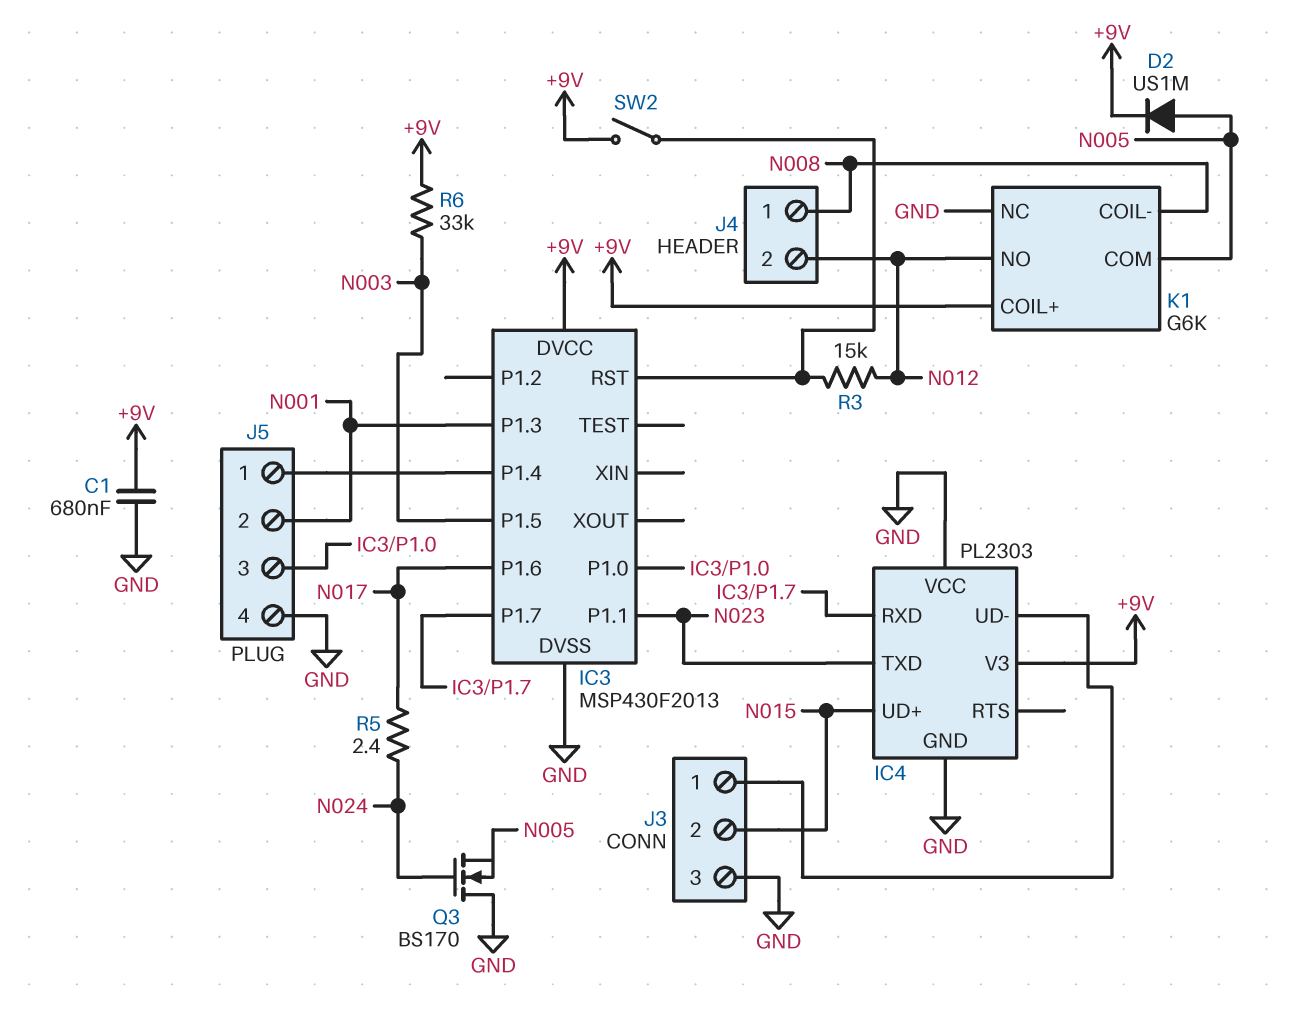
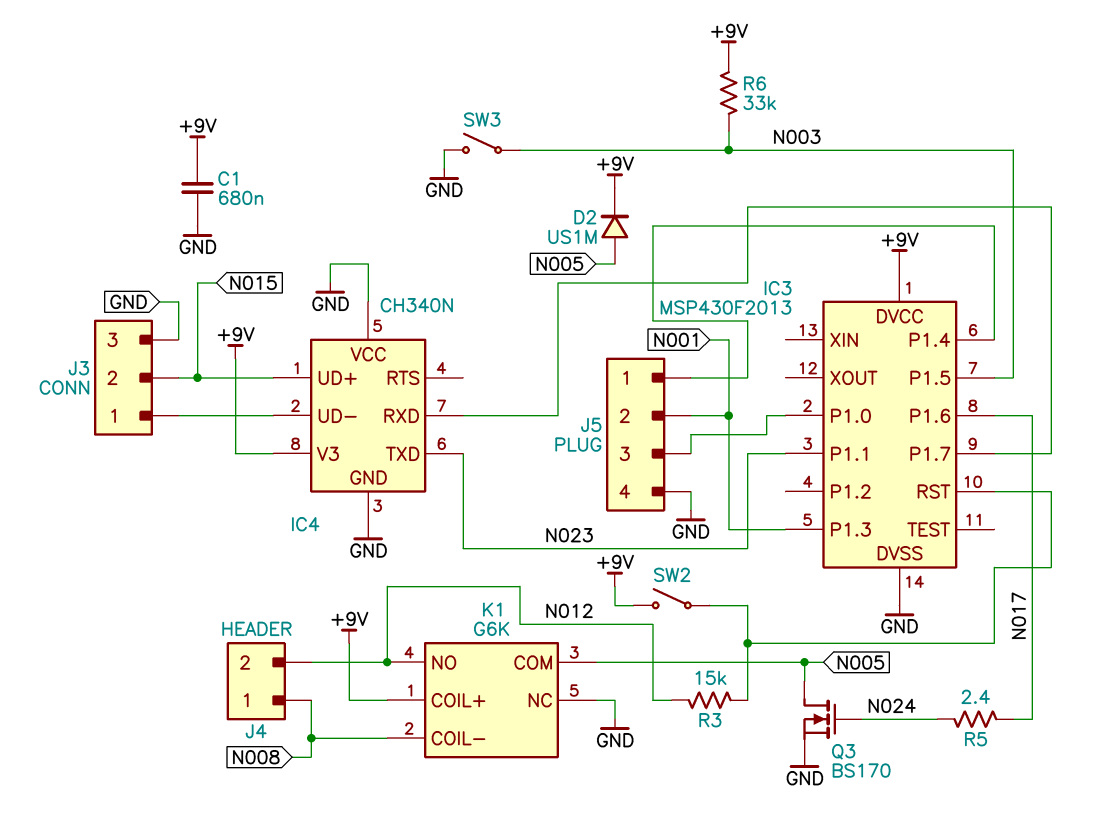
IC4: PL2303 -> CH340N
Q3: NMOS BS170 (G N024, D GND, S N005) -> NMOS BS170 (G N024, D N005, S GND)
SW3: none -> switch (GND, N003)

